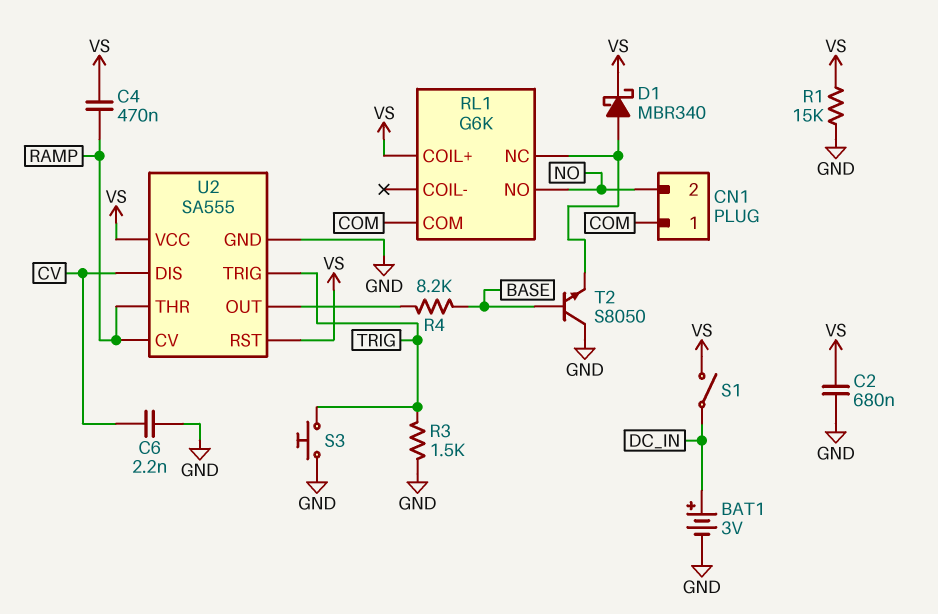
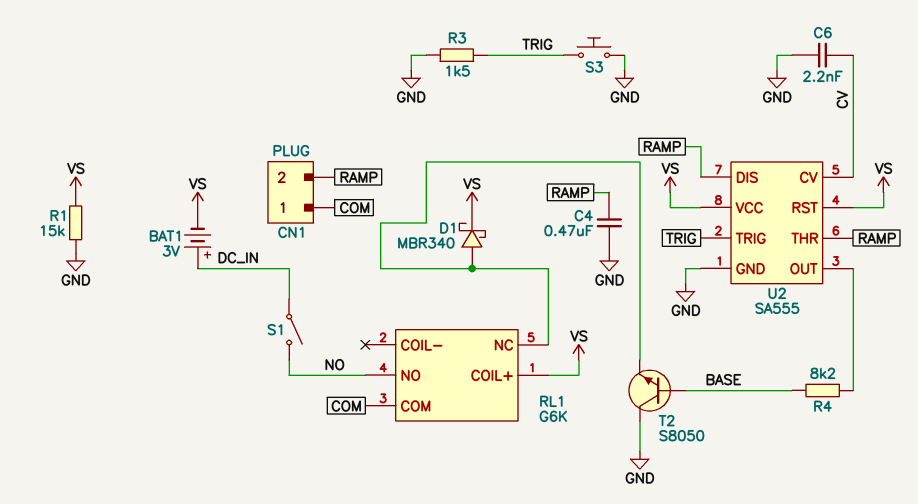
BAT1: 3V (plus DC_IN, minus GND) -> 3V (plus DC_IN, minus VS)
C2: 680nF (GND, VS) -> none
C4: 470nF (RAMP, VS) -> 470nF (GND, RAMP)
CN1 pin 2: NO -> RAMP
S1: switch (DC_IN, VS) -> switch (DC_IN, NO)
U2 pin CV: RAMP -> CV
U2 pin DIS: CV -> RAMP

